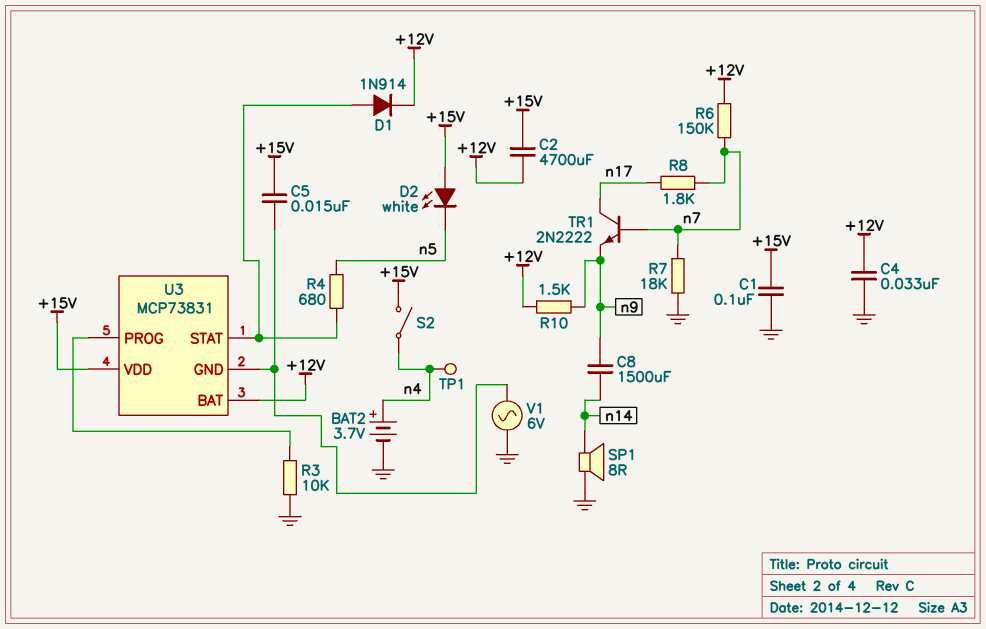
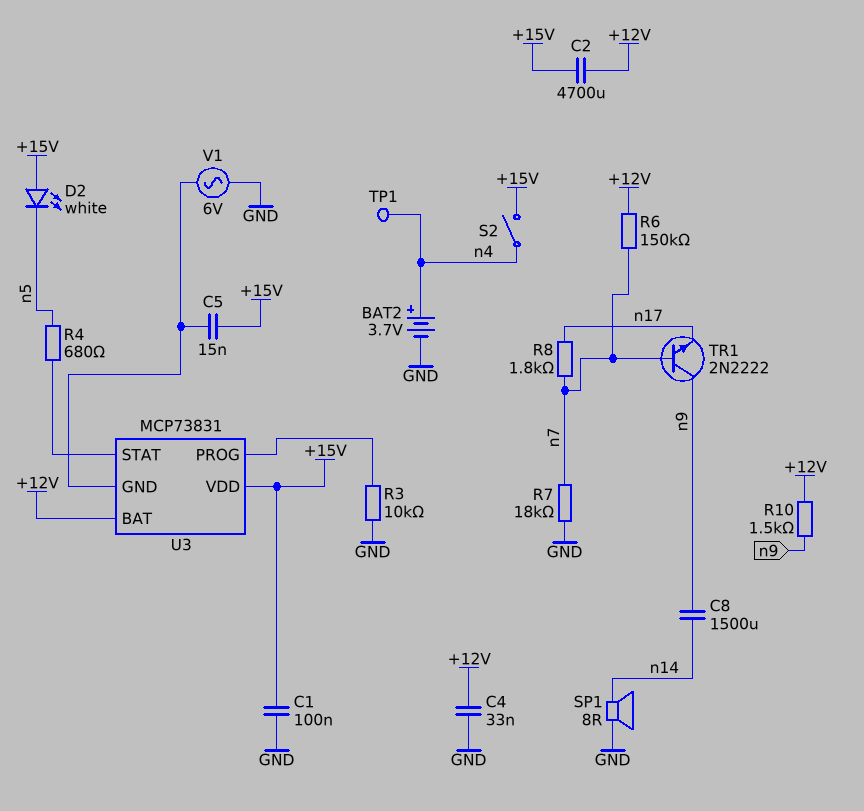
D1: diode 1N914 (A U3/STAT, K +12V) -> none
TR1: NPN 2N2222 (B n7, C n17, E n9) -> NPN 2N2222 (B n7, C n9, E n17)

